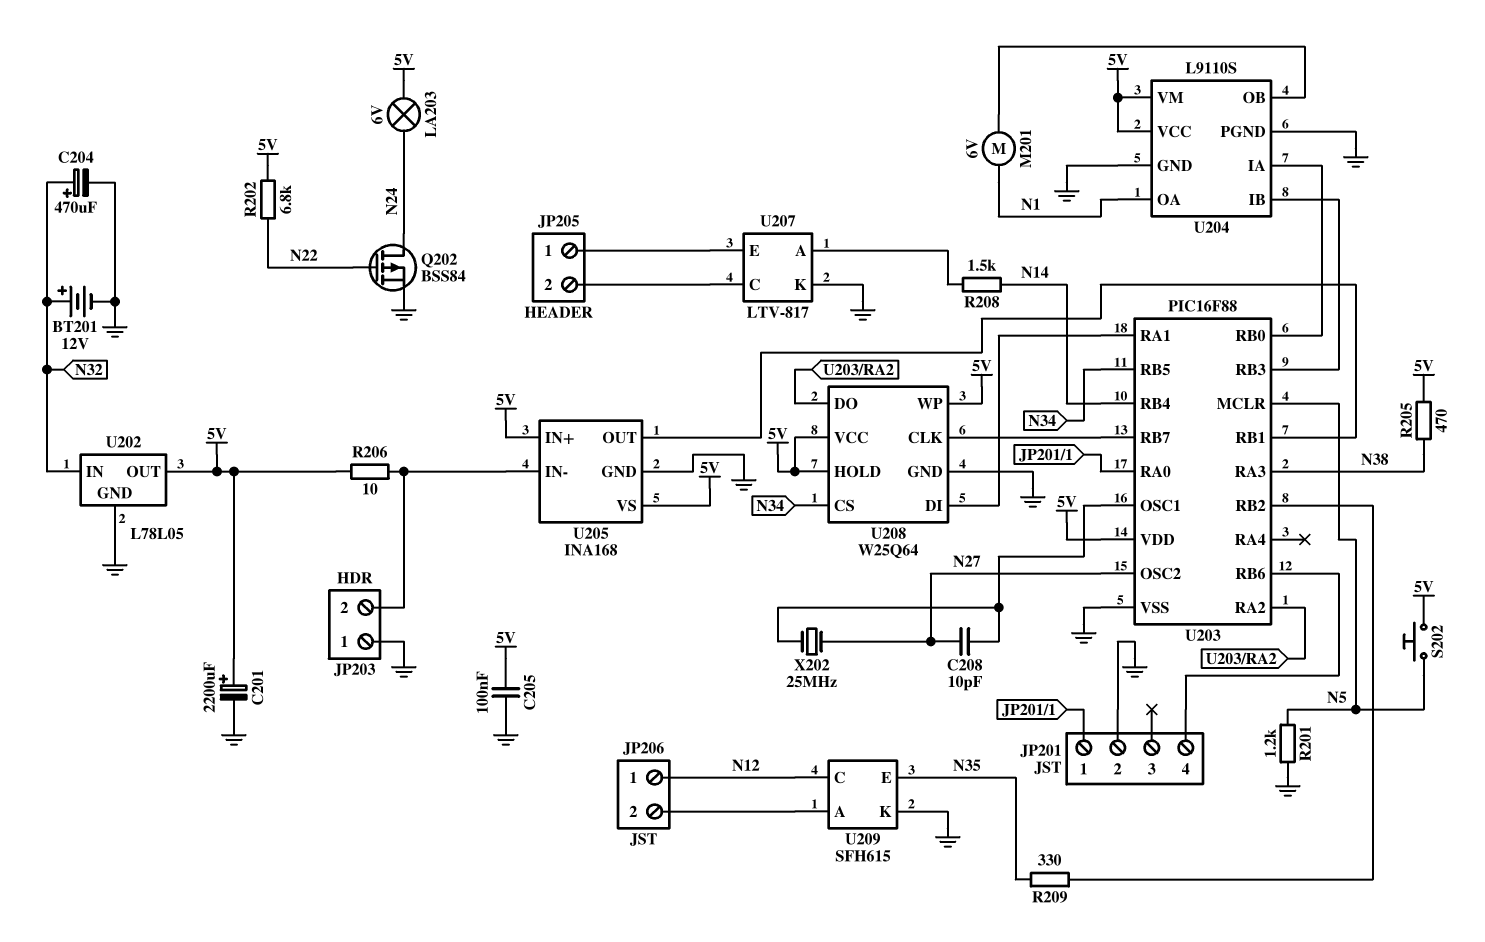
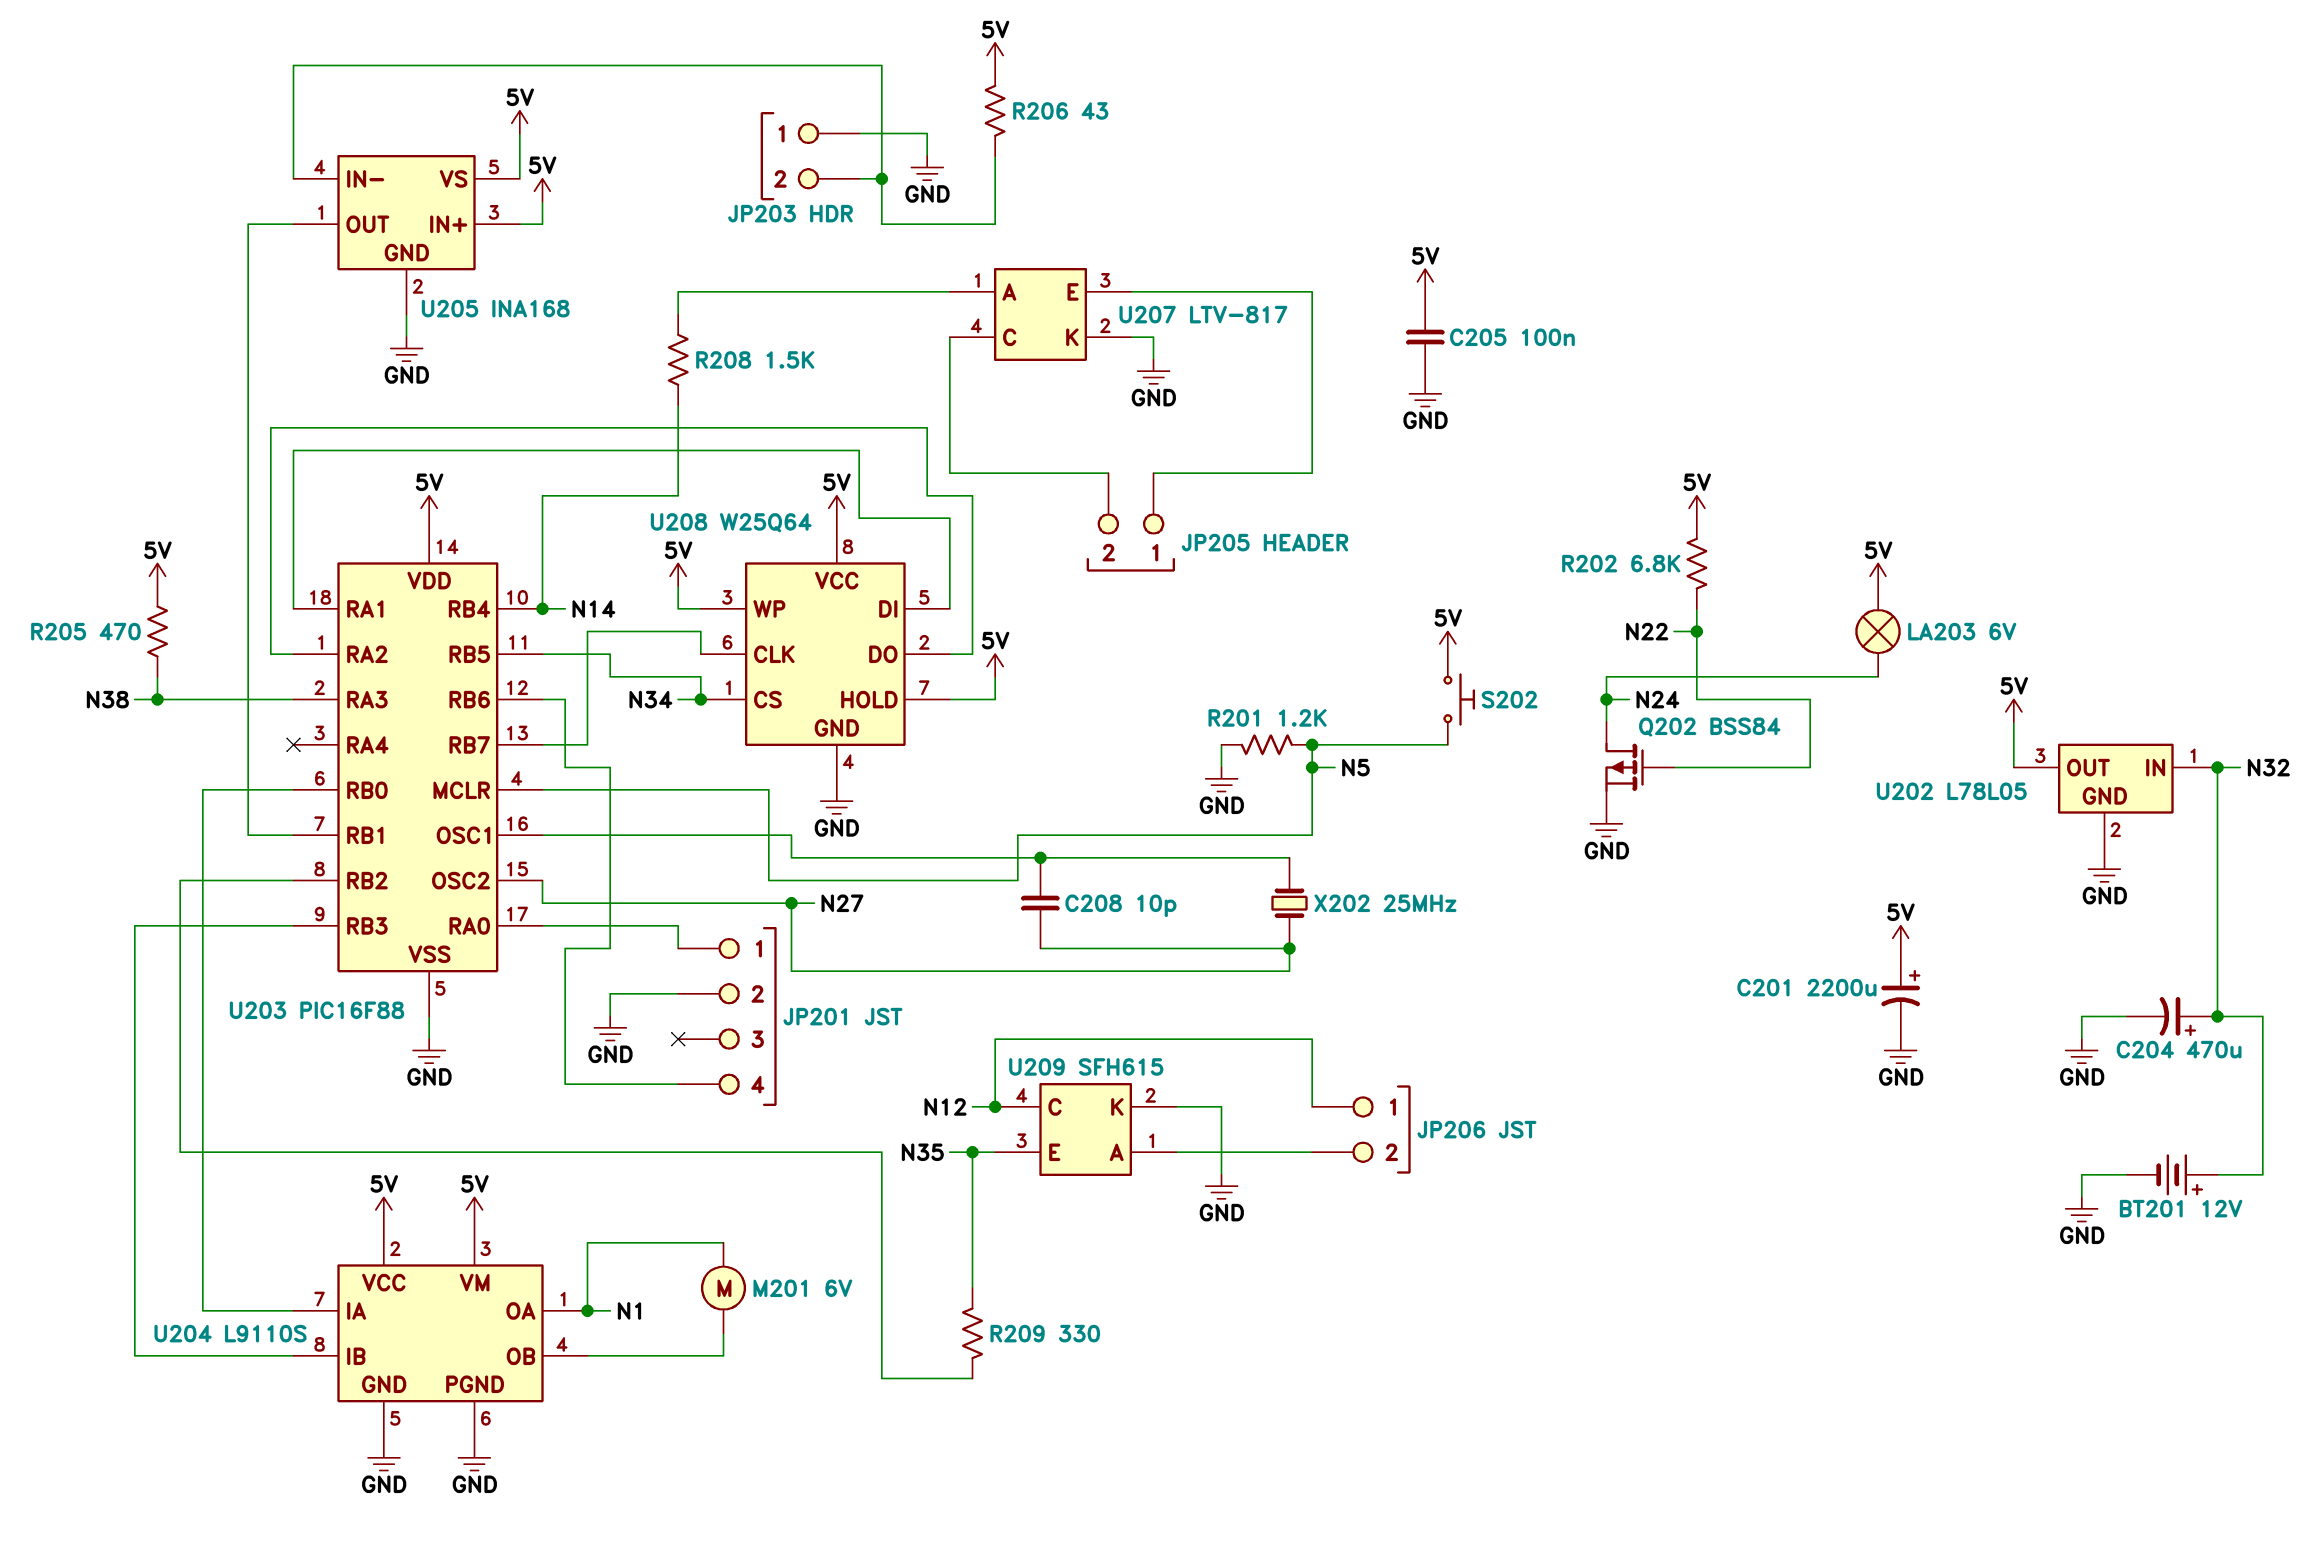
R206: 10 (5V, JP203/2) -> 43 (5V, JP203/2)

